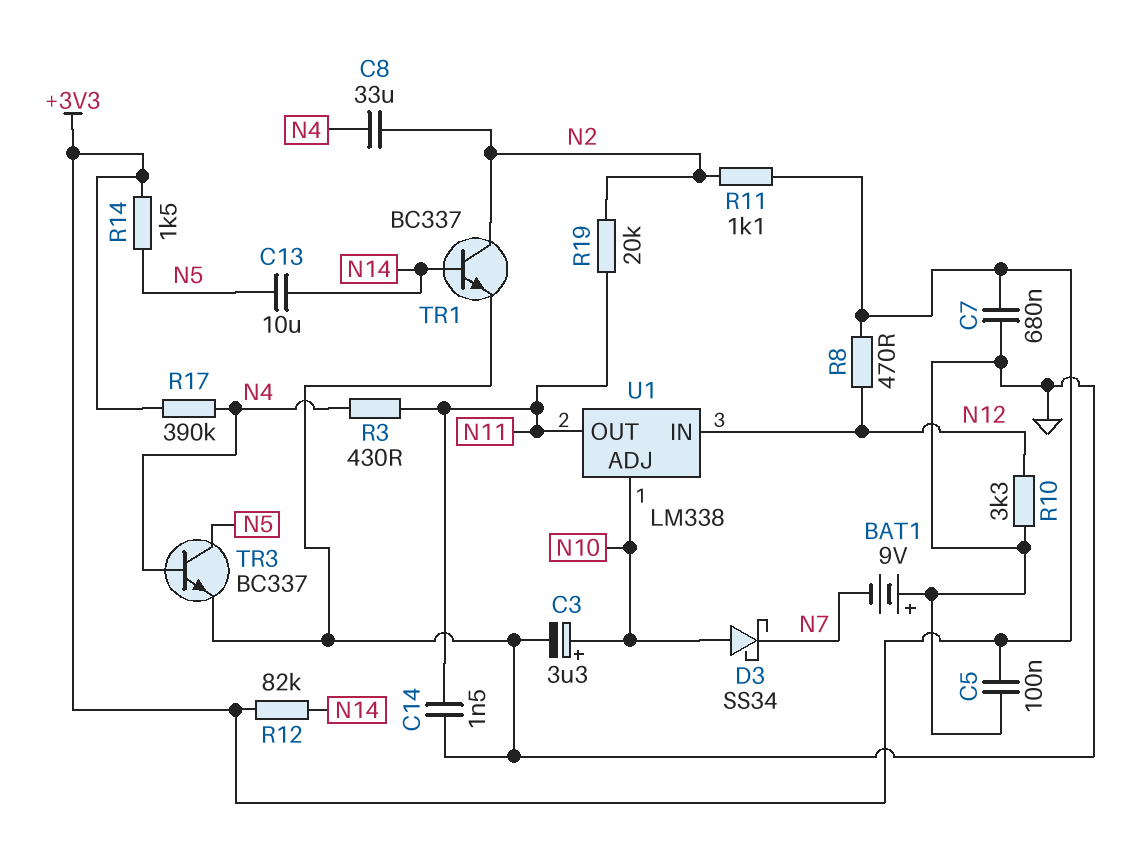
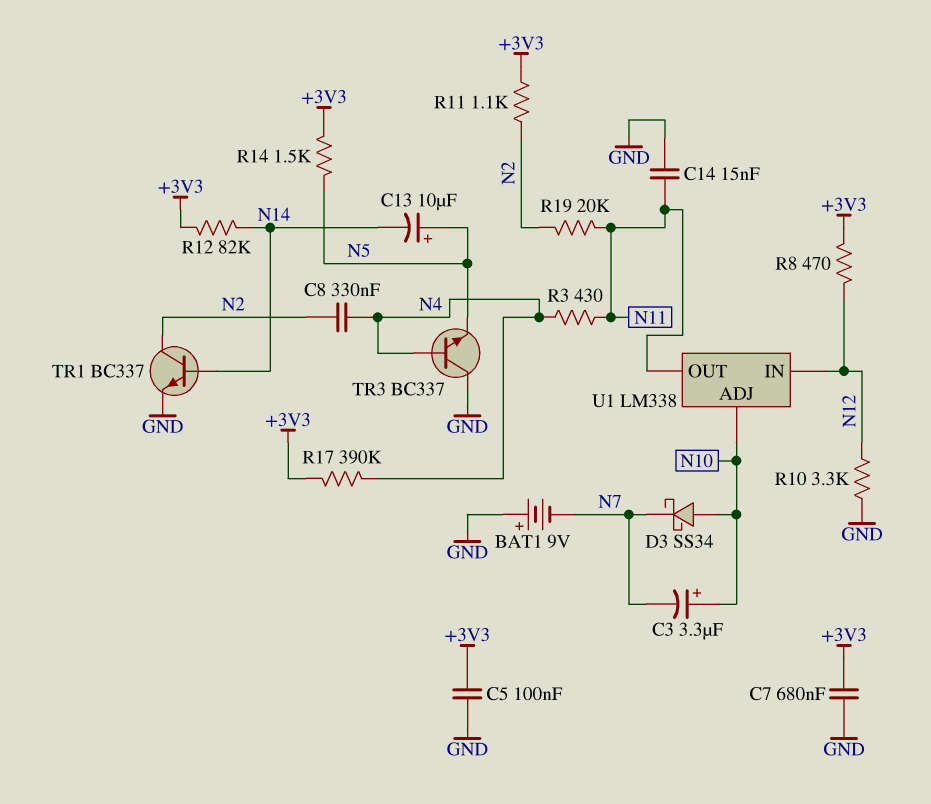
C3: 3.3uF (plus N10, minus GND) -> 3.3uF (plus N10, minus N7)
C8: 33uF (N2, N4) -> 330nF (N2, N4)
C13: 10uF (N5, N14) -> 10uF (plus N5, minus N14)
C14: 1.5nF (GND, N11) -> 15nF (GND, N11)
TR3: NPN BC337 (B N4, C N5, E GND) -> NPN BC337 (B N4, C GND, E N5)

